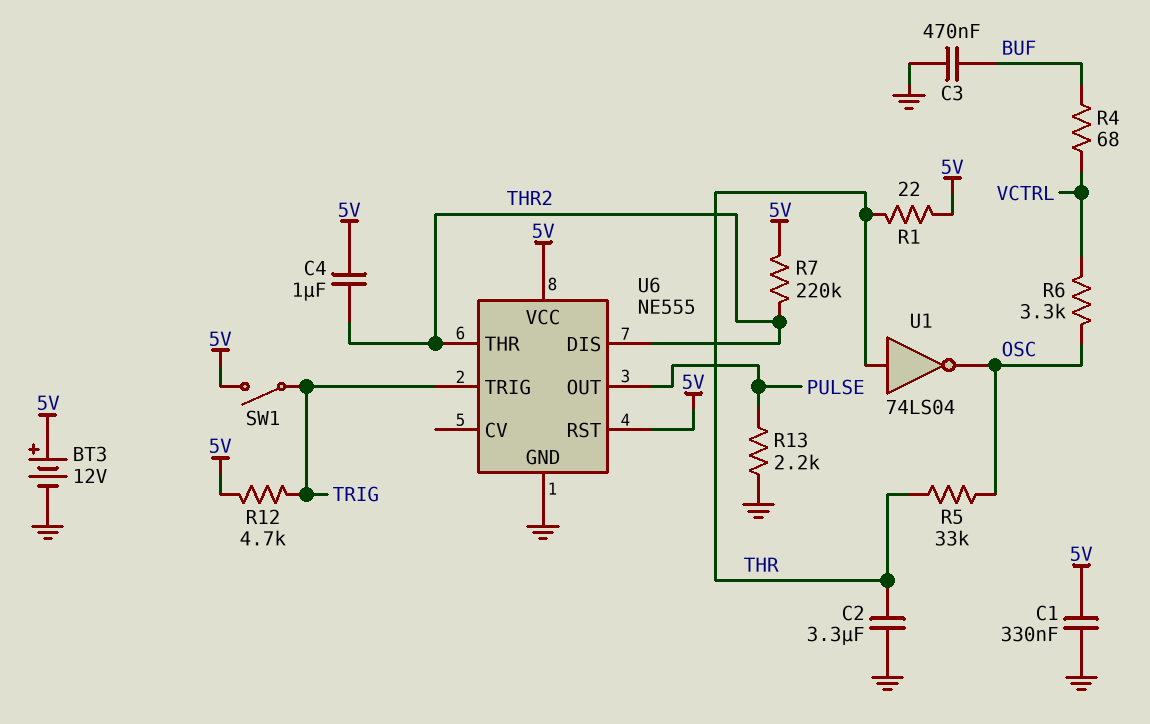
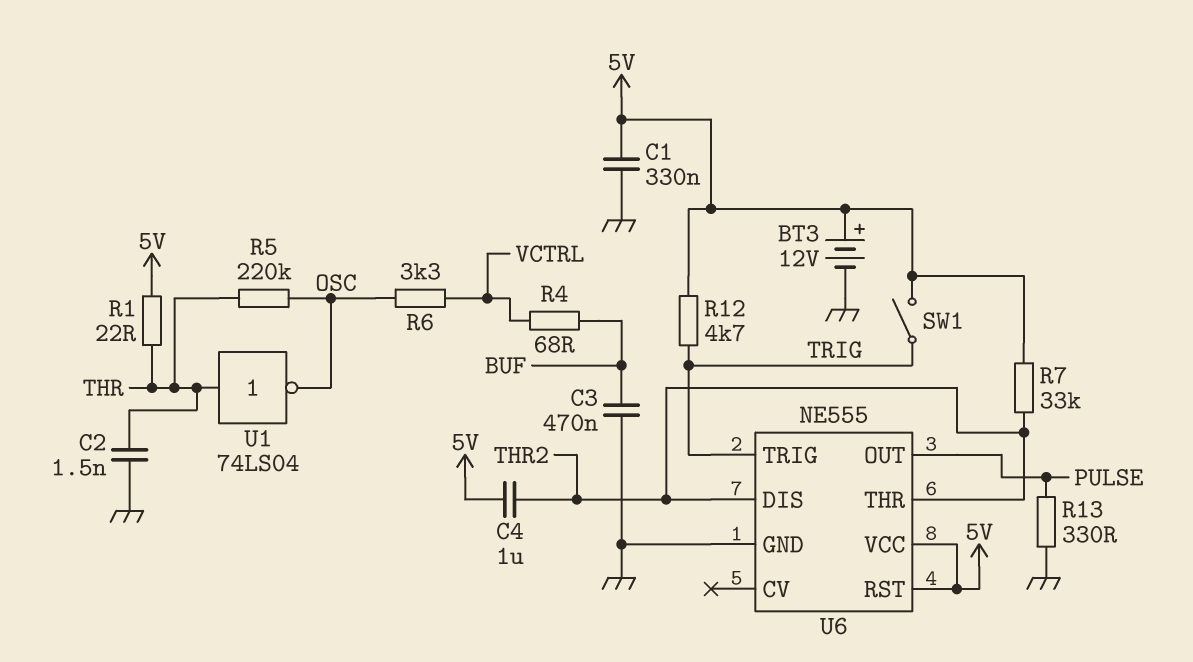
C2: 3.3uF (GND, THR) -> 1.5nF (GND, THR)
R5: 33k (OSC, THR) -> 220k (OSC, THR)
R7: 220k (5V, THR2) -> 33k (5V, THR2)
R13: 2.2k (GND, PULSE) -> 330 (GND, PULSE)

